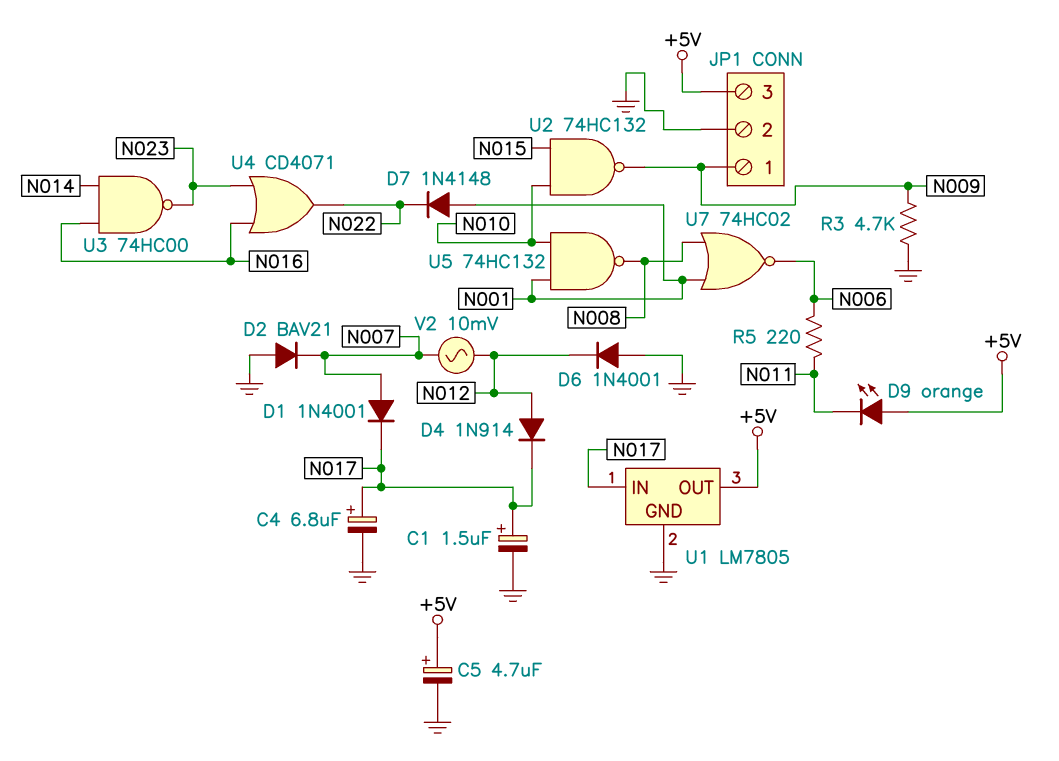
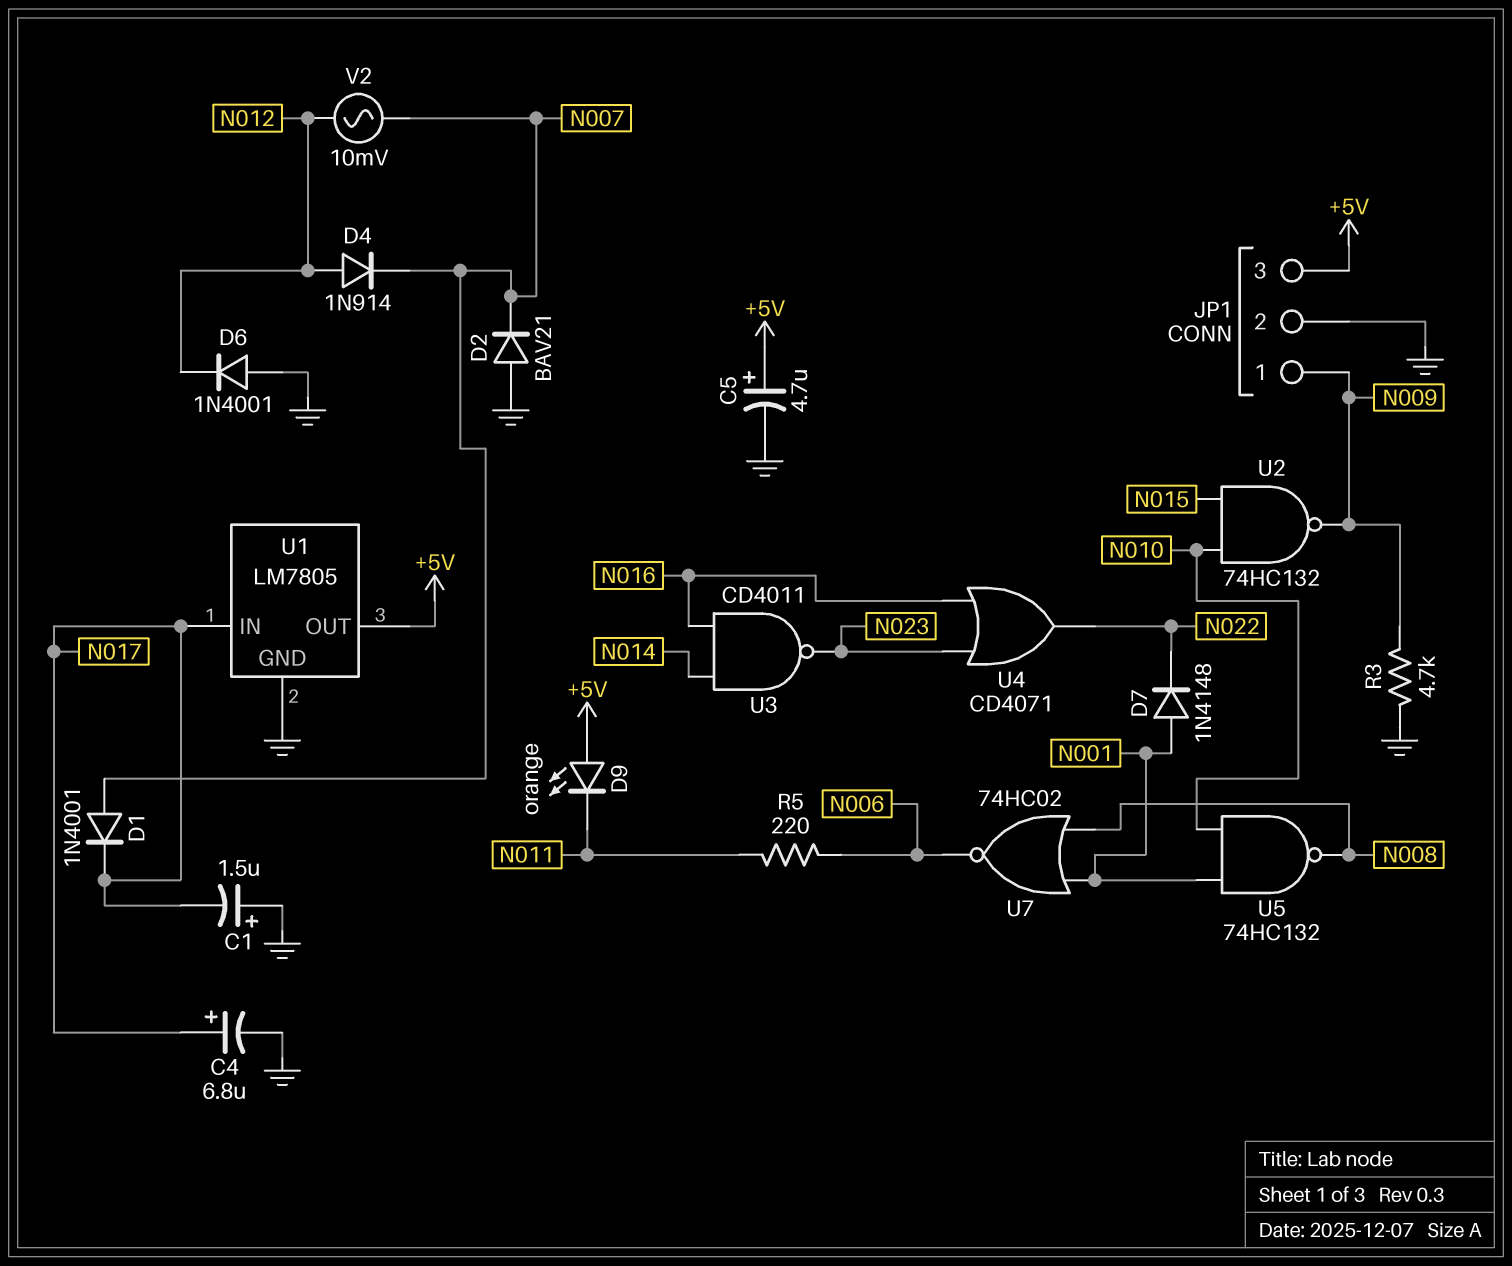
C1: 1.5uF (plus N017, minus GND) -> 1.5uF (plus GND, minus N017)
D4: diode 1N914 (A N012, K N017) -> diode 1N914 (A N012, K N007)
U3: NAND 74HC00 (in N014, in N016, out N023) -> NAND CD4011 (in N014, in N016, out N023)

